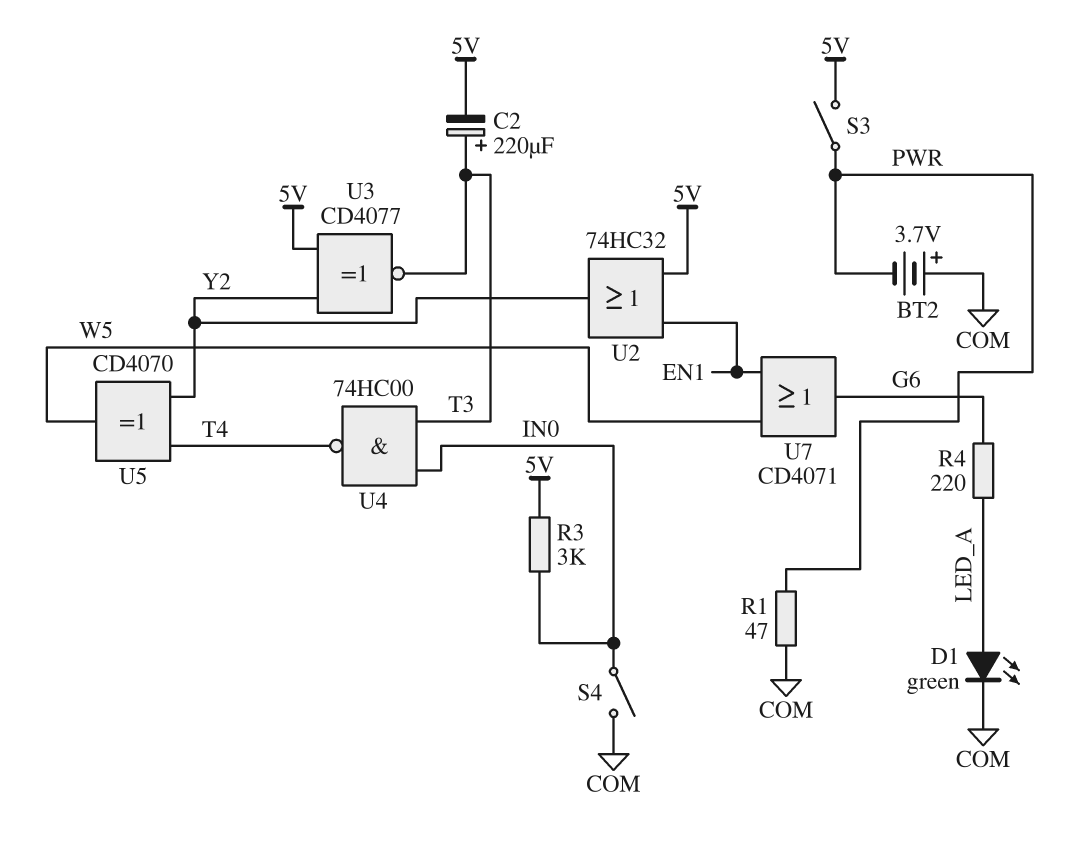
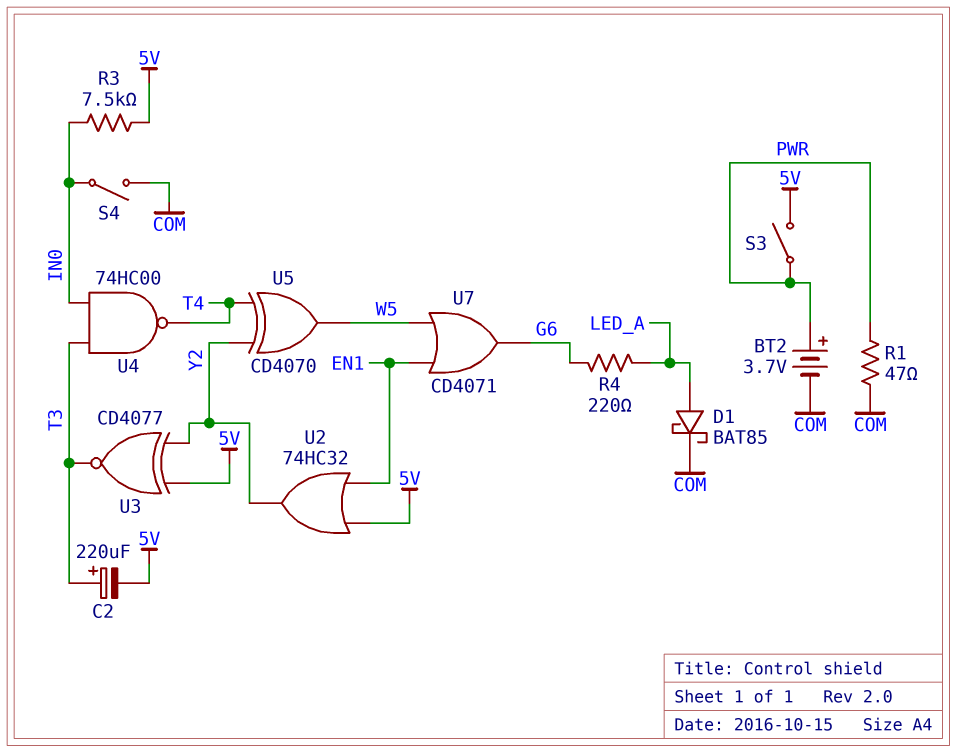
BT2: 3.7V (plus COM, minus PWR) -> 3.7V (plus PWR, minus COM)
D1: LED green (A LED_A, K COM) -> schottky BAT85 (A LED_A, K COM)
R3: 3k (5V, IN0) -> 7.5k (5V, IN0)

